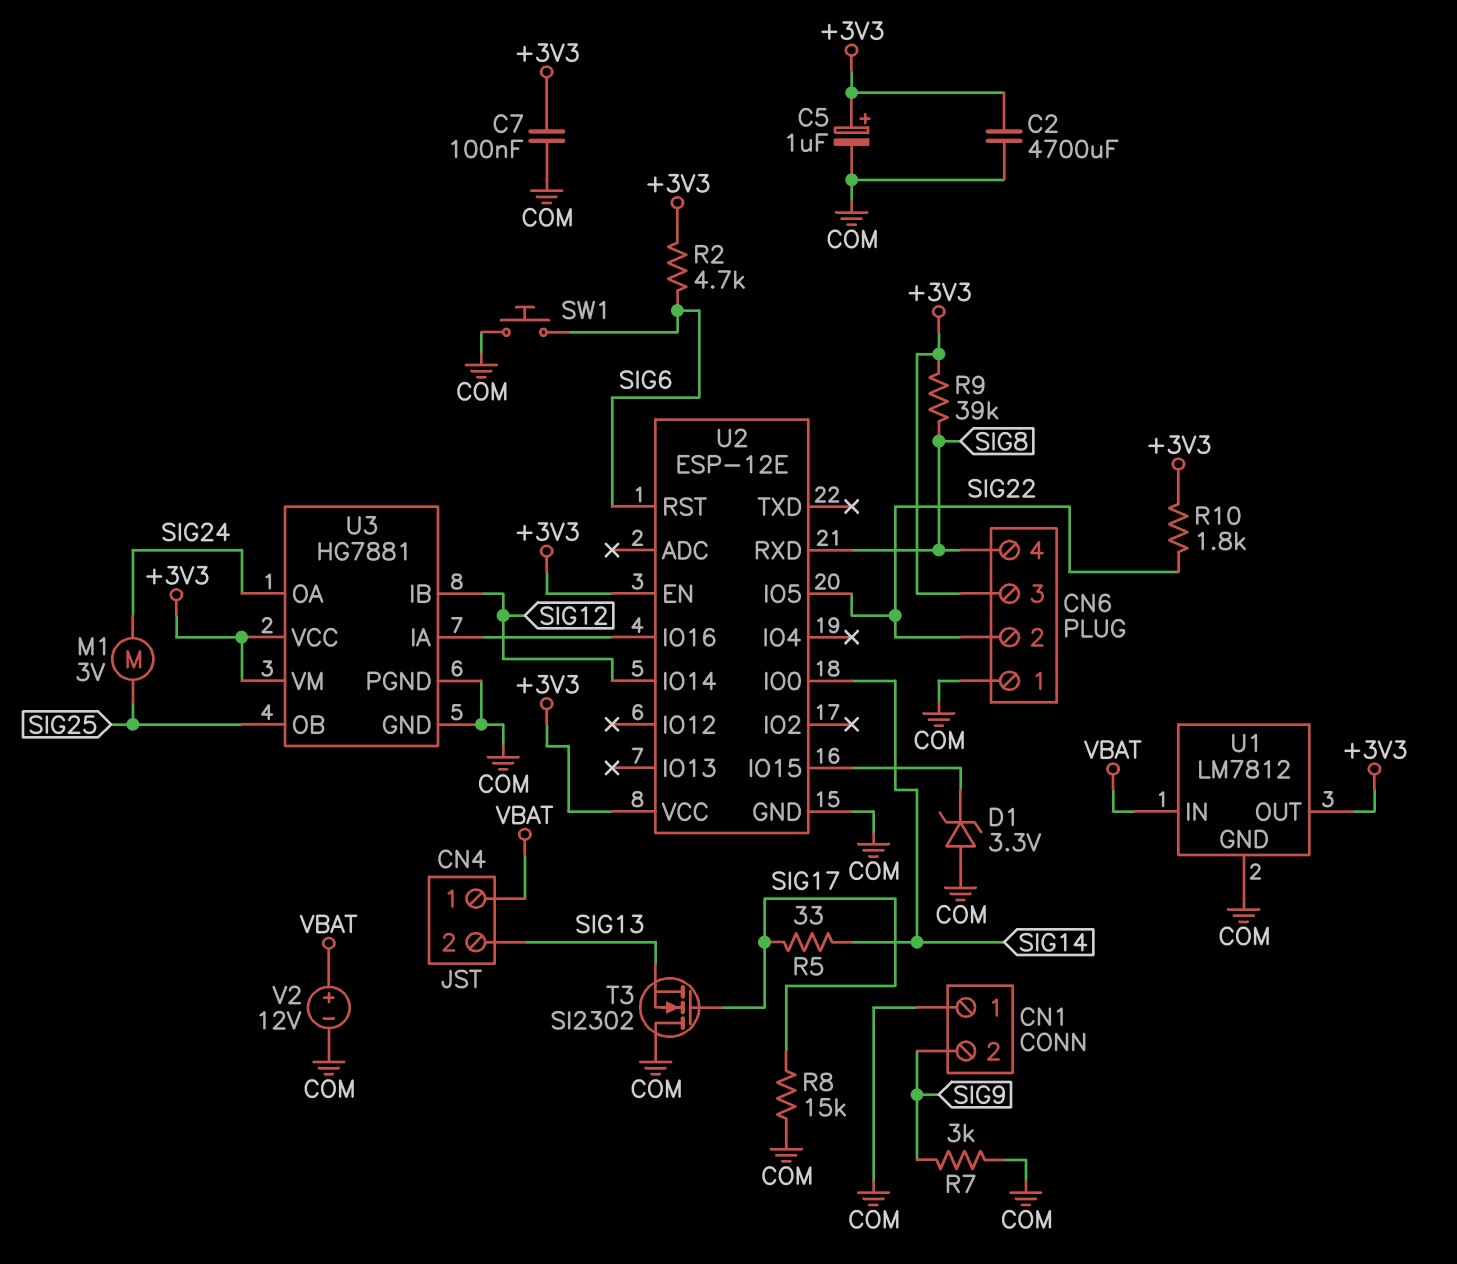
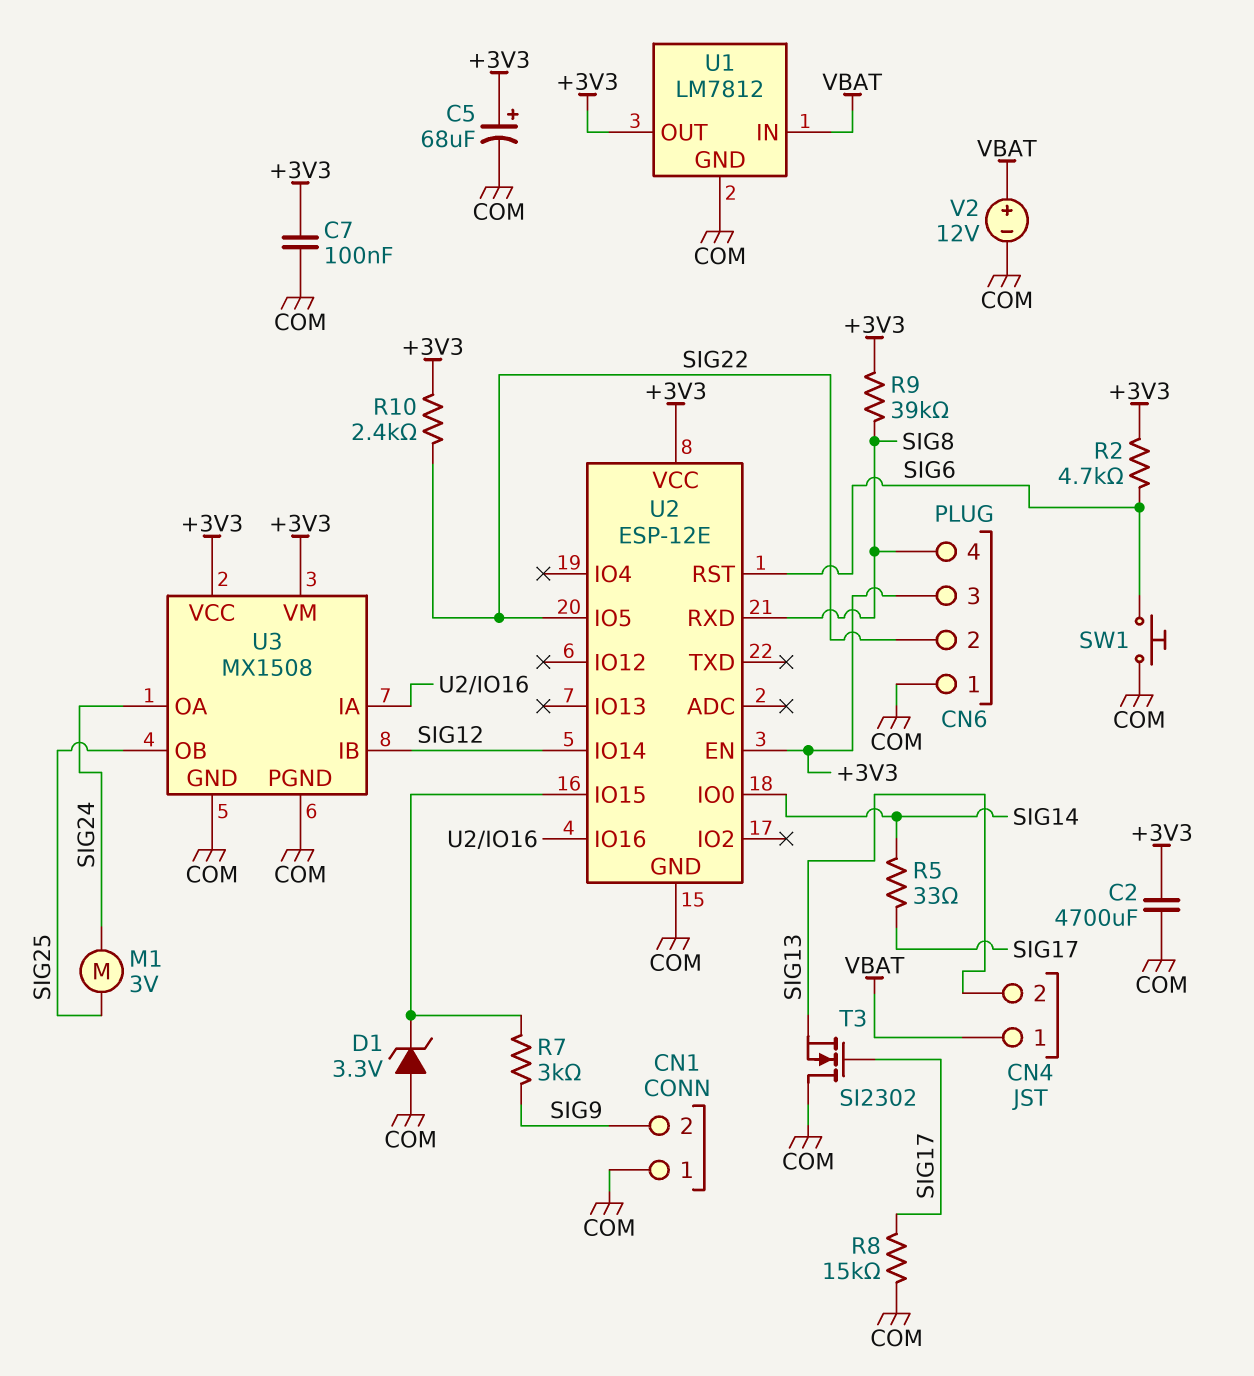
C5: 1uF (plus +3V3, minus COM) -> 68uF (plus +3V3, minus COM)
R7: 3k (COM, SIG9) -> 3k (SIG9, U2/IO15)
R10: 1.8k (+3V3, SIG22) -> 2.4k (+3V3, SIG22)
U3: HG7881 -> MX1508

